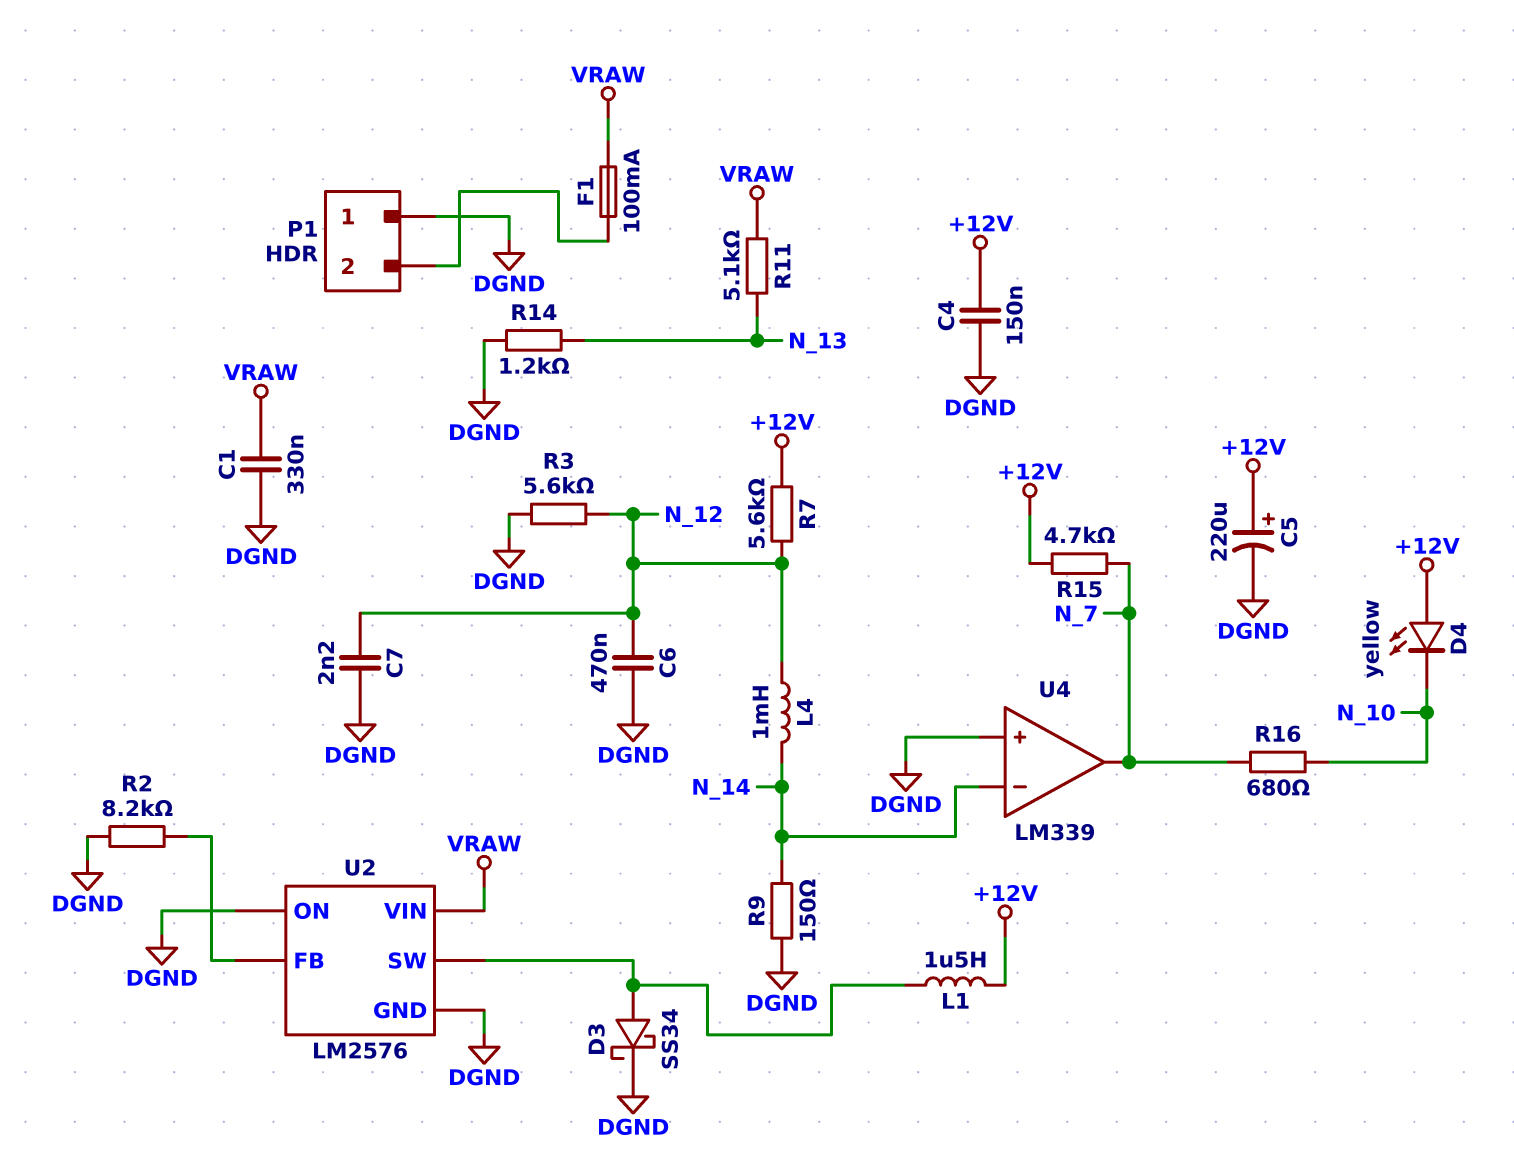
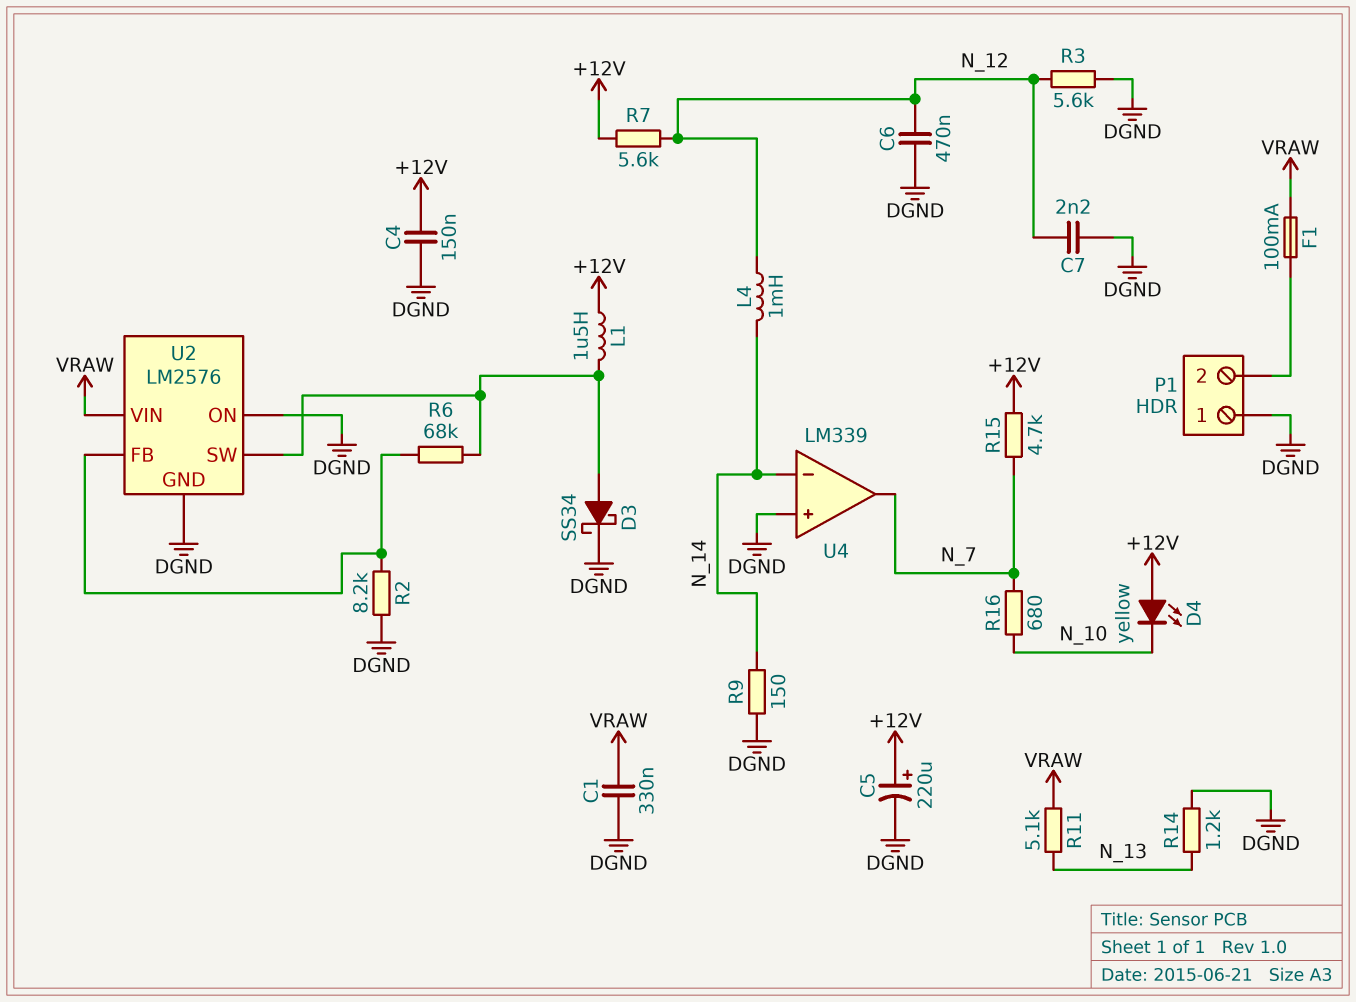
R6: none -> 68k (U2/FB, U2/SW)

